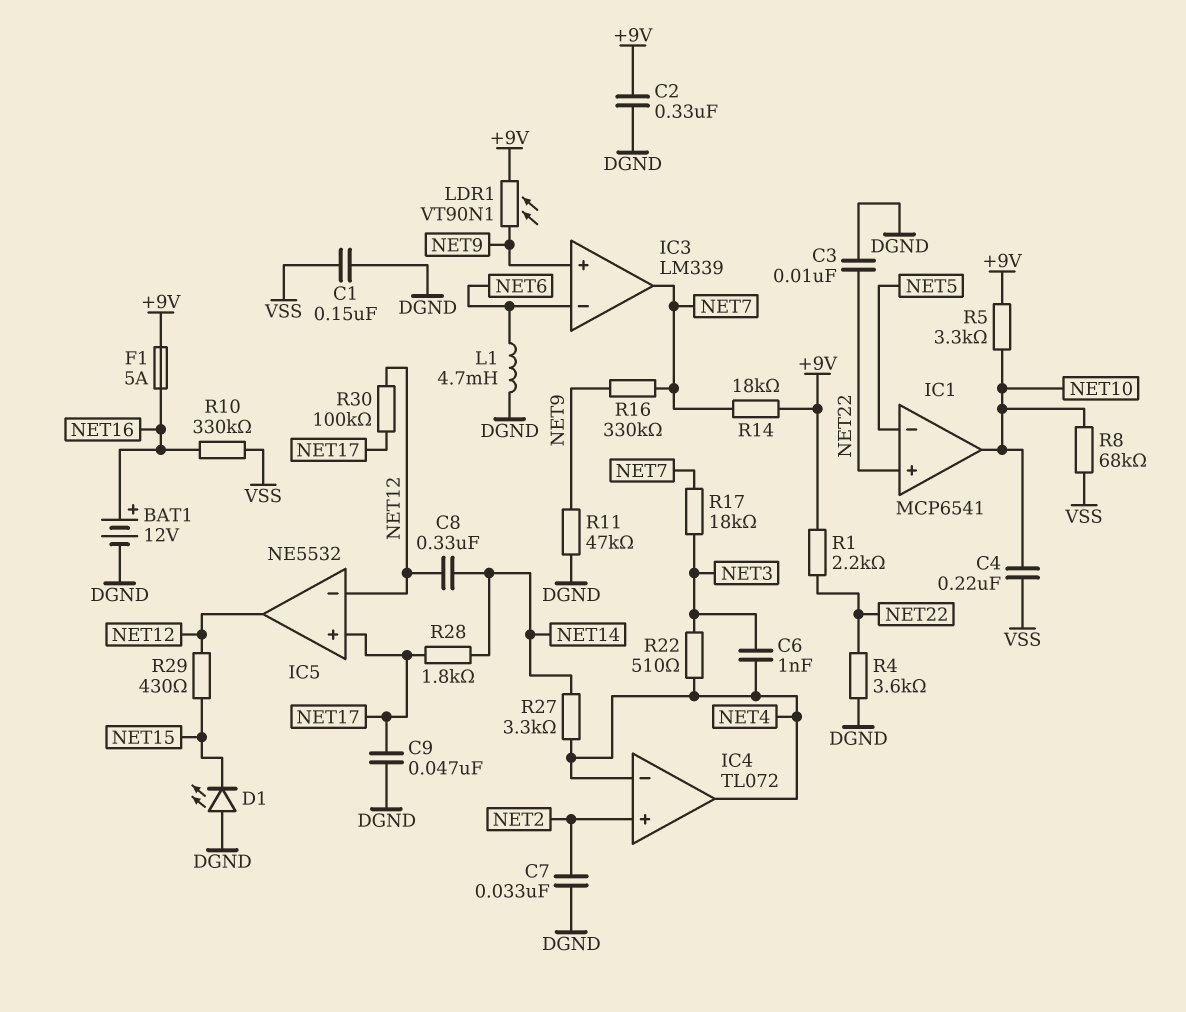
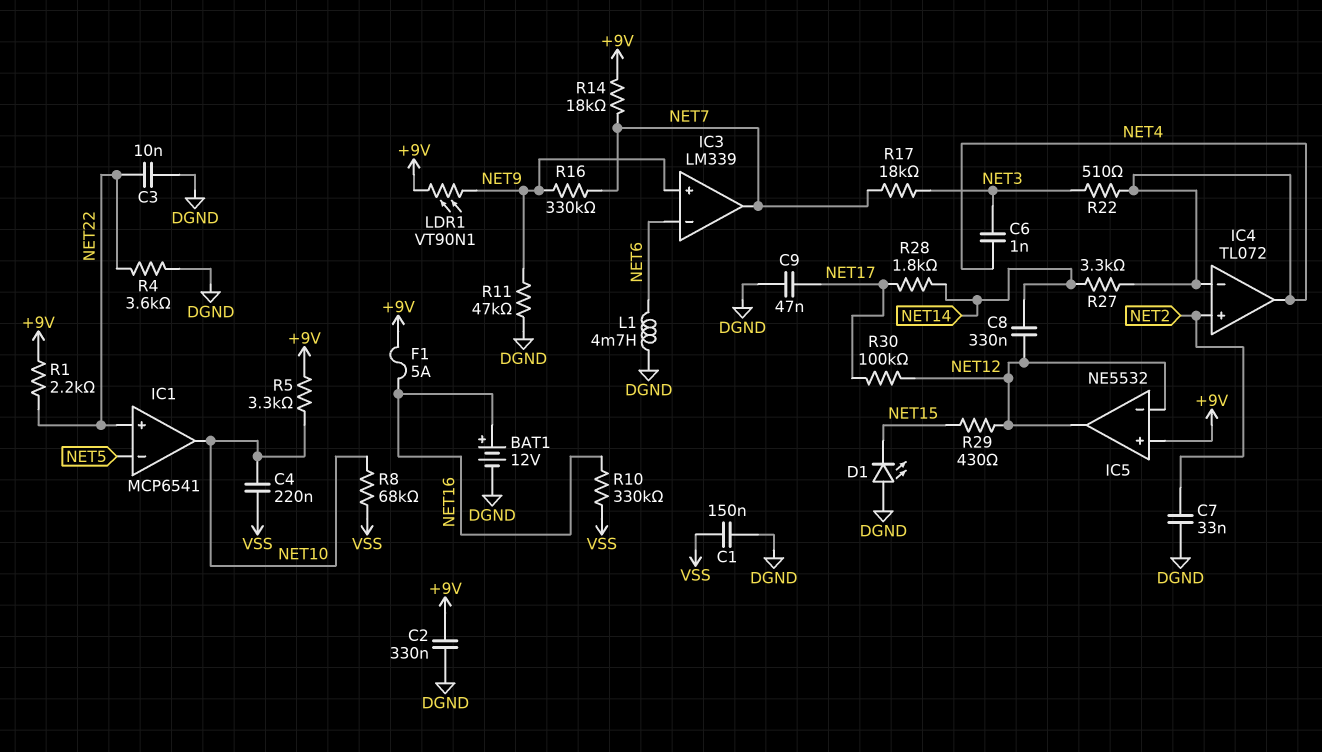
IC5 pin in+: NET17 -> +9V

